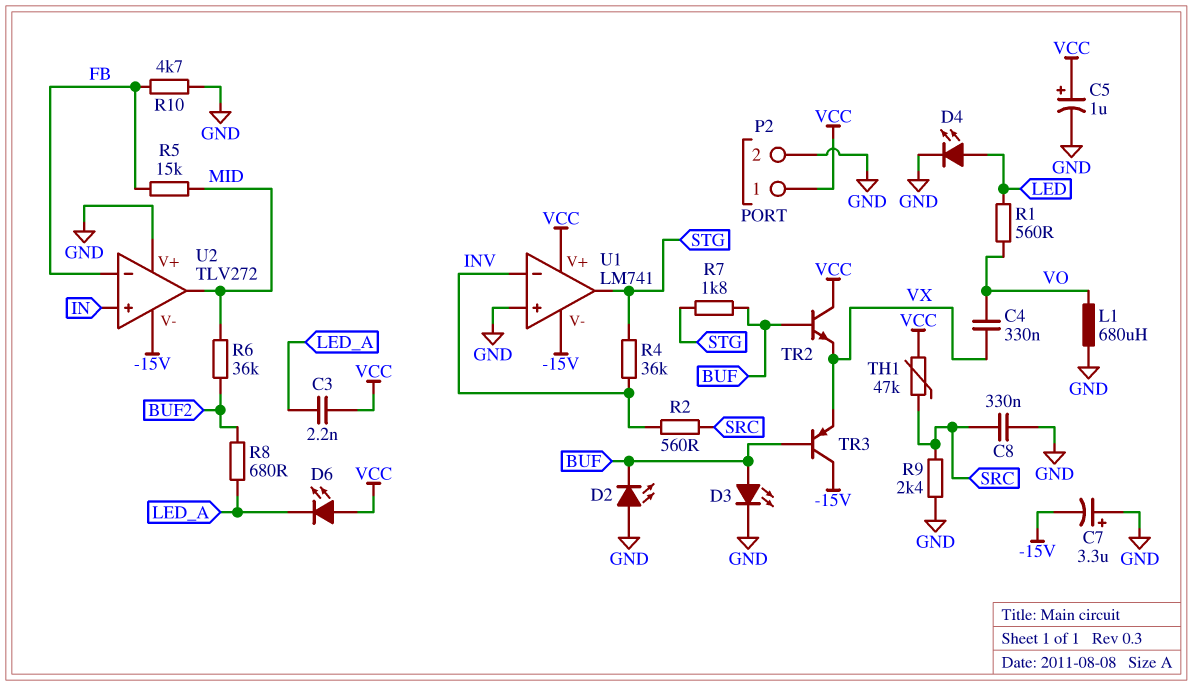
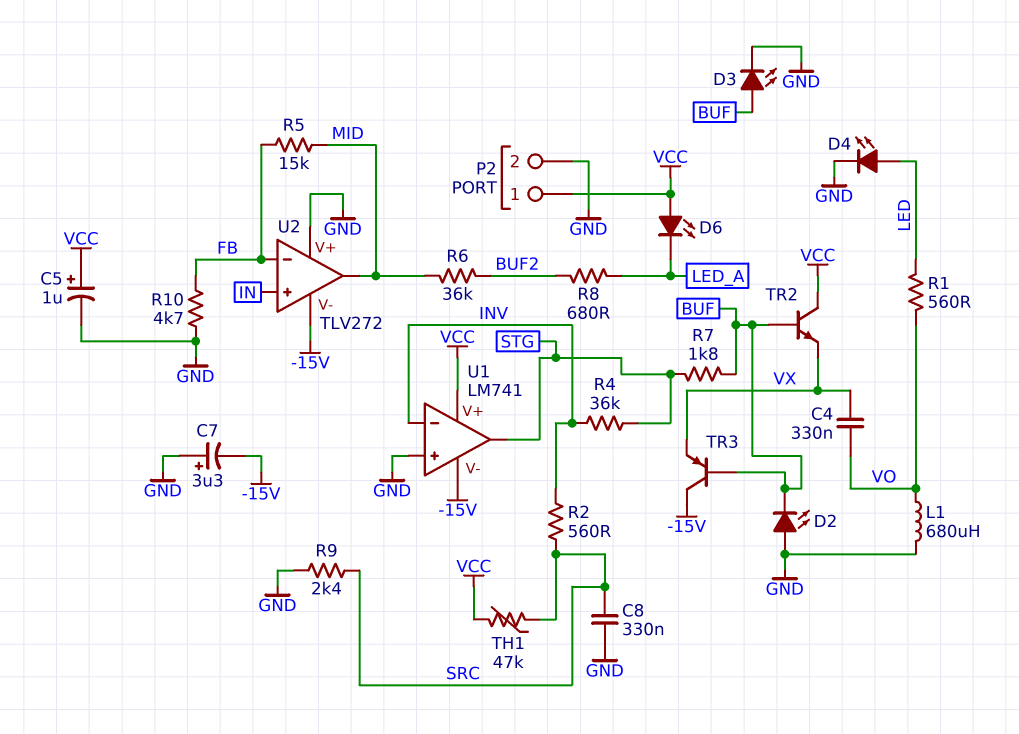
C3: 2.2nF (LED_A, VCC) -> none

